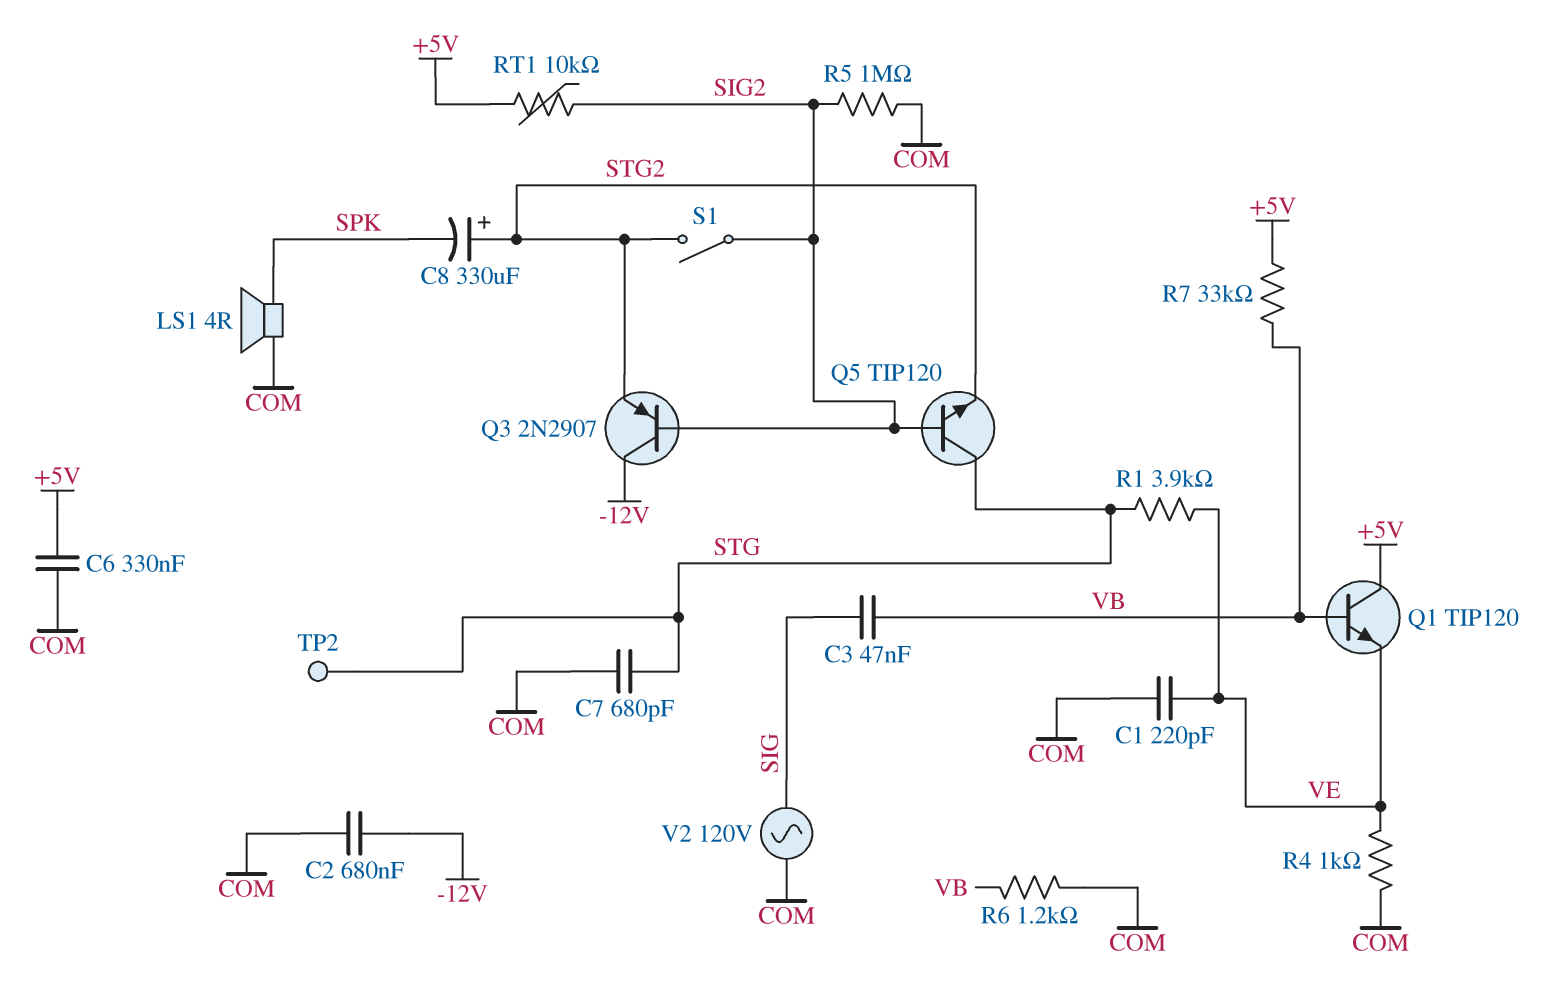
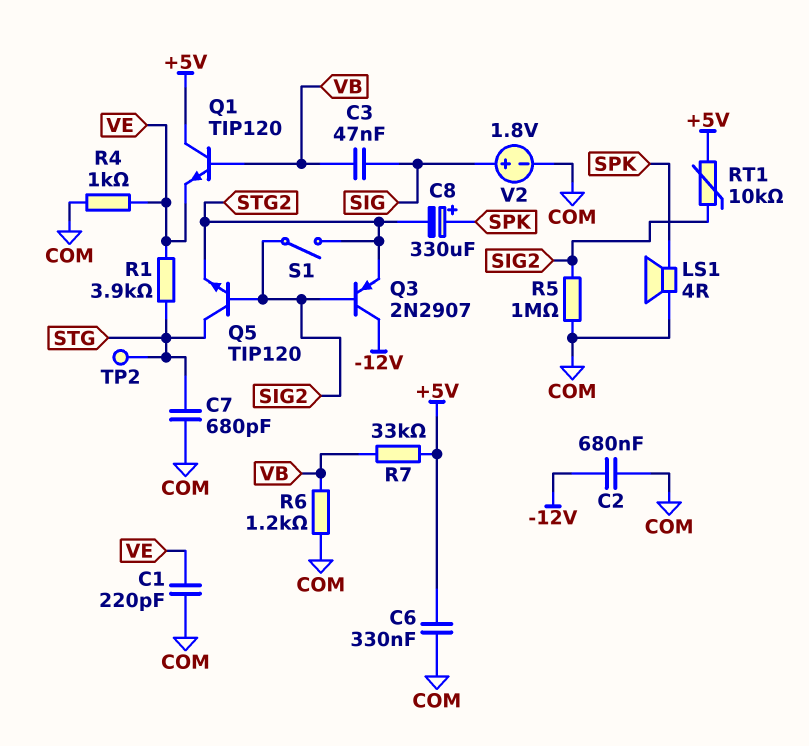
C8: 330uF (plus STG2, minus SPK) -> 330uF (plus SPK, minus STG2)
V2: AC 120V (COM, SIG) -> 1.8V (plus SIG, minus COM)

